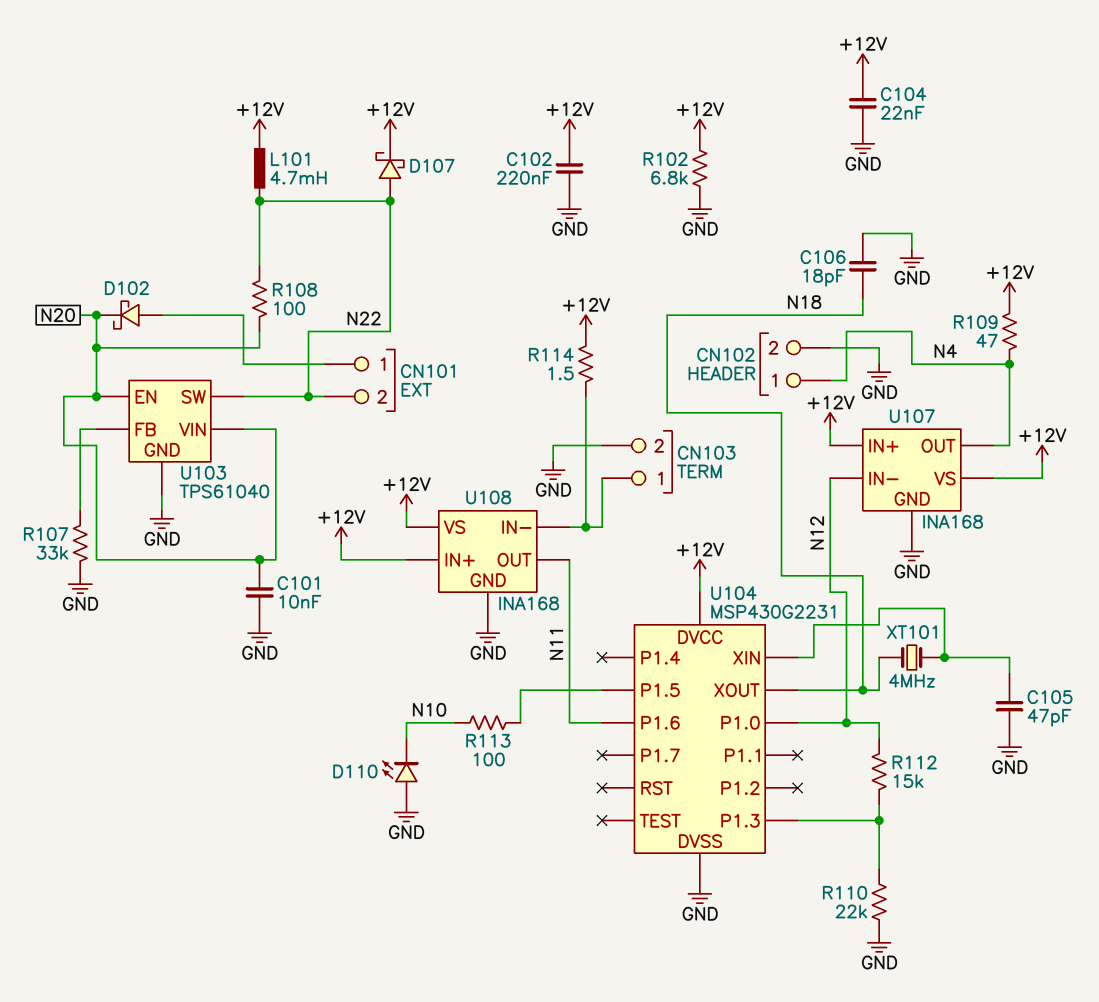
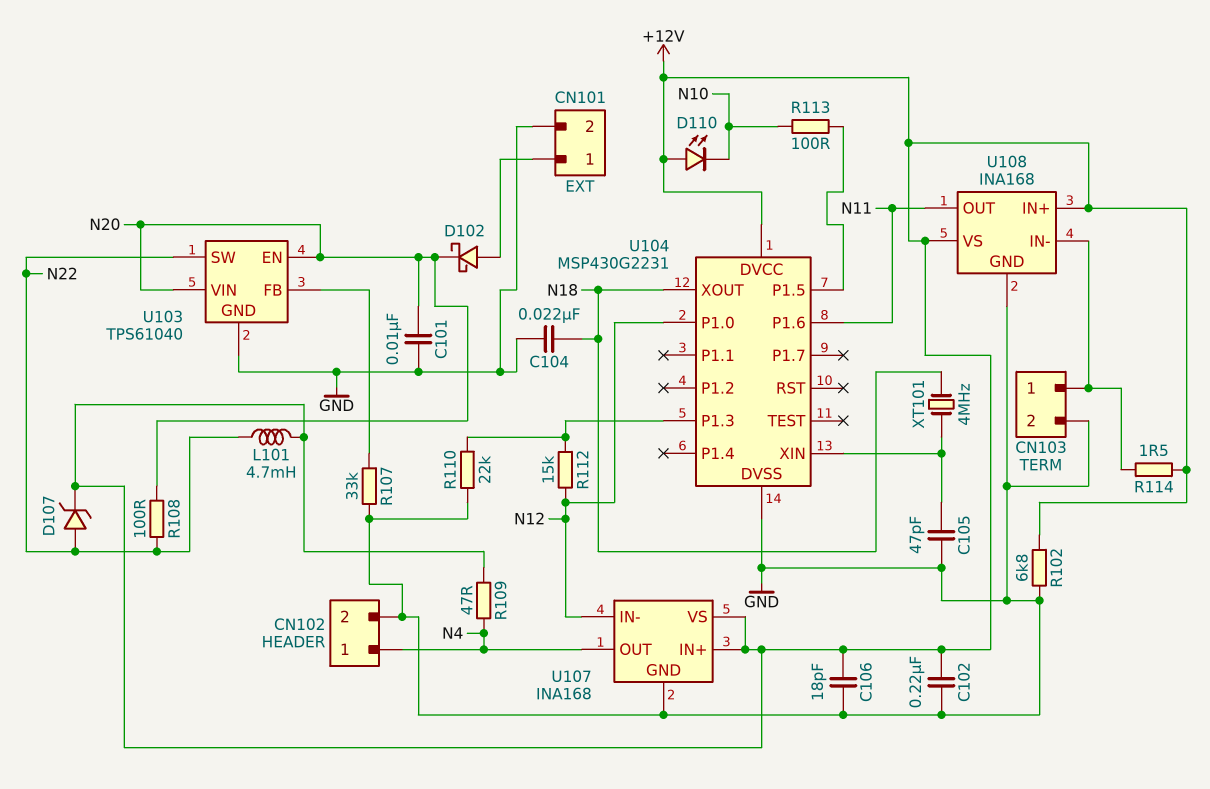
C104: 22nF (+12V, GND) -> 22nF (GND, N18)
C106: 18pF (GND, N18) -> 18pF (+12V, GND)
CN101 pin 2: N22 -> GND
D107: schottky (A N22, K +12V) -> zener (A N22, K +12V)
D110: LED (A GND, K N10) -> LED (A +12V, K N10)

